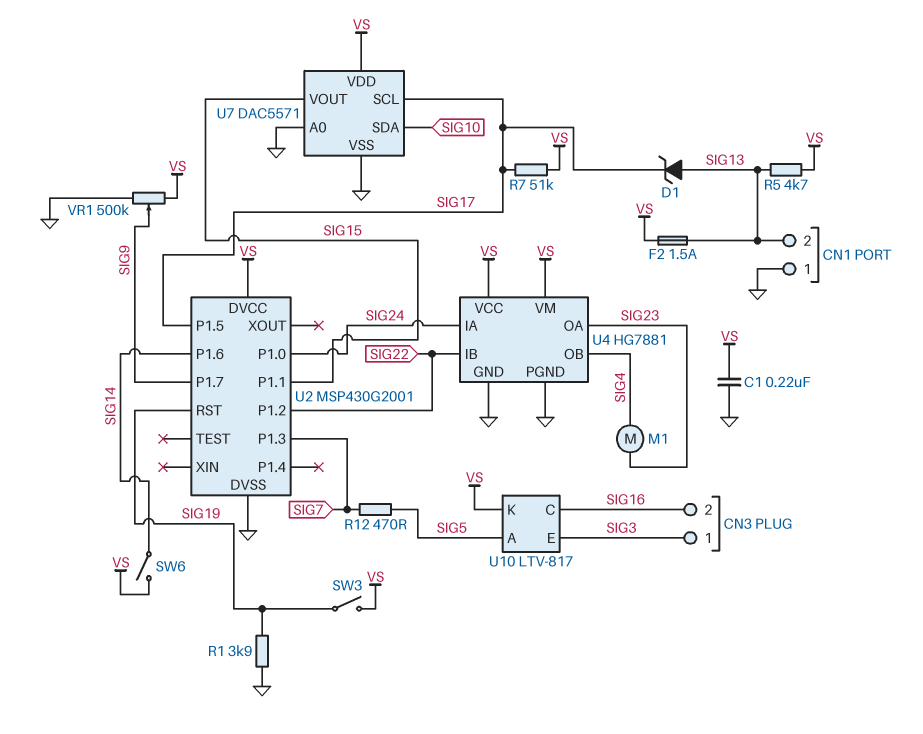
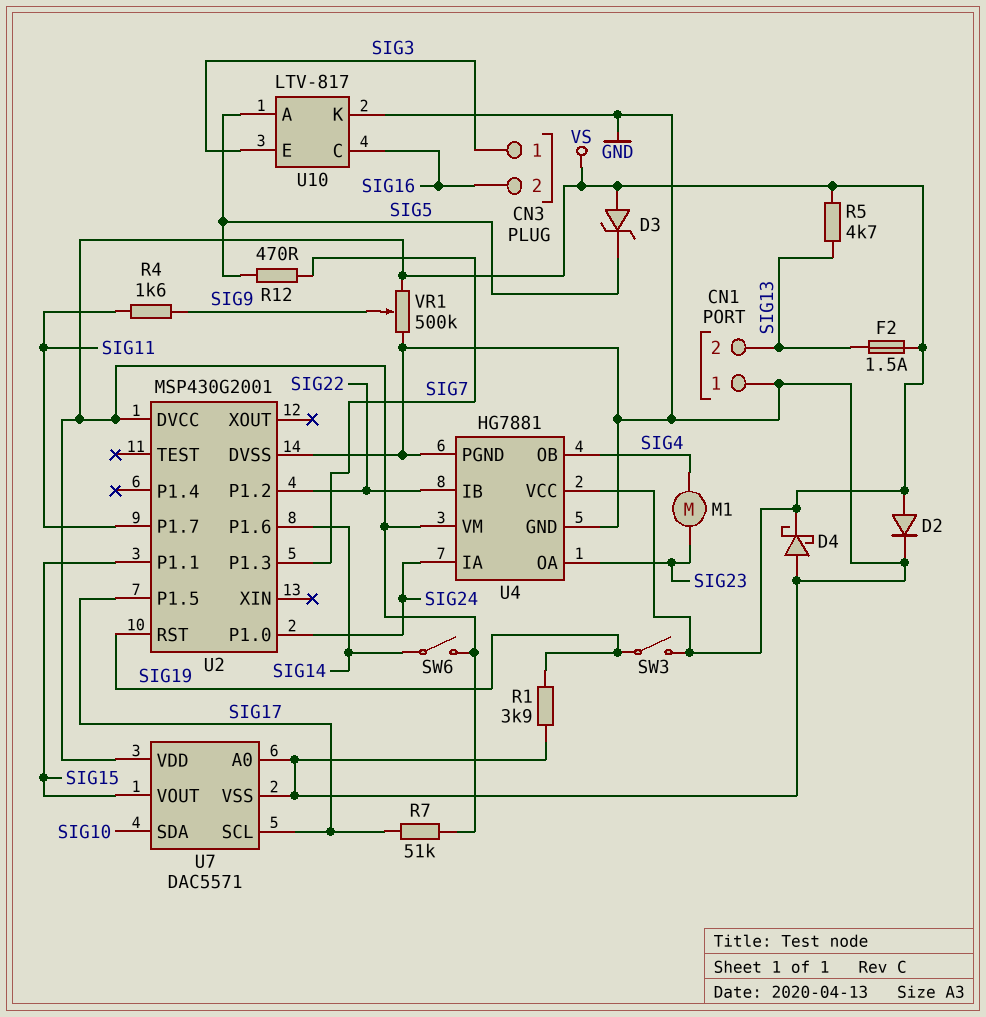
C1: 220nF (GND, VS) -> none
D1: zener (A SIG13, K SIG17) -> none
D2: none -> diode (A VS, K GND)
D3: none -> zener (A VS, K SIG5)
D4: none -> schottky (A GND, K VS)
R4: none -> 1.6k (SIG9, SIG11)
U2 pin P1.7: SIG9 -> SIG11
U10 pin K: VS -> GND

